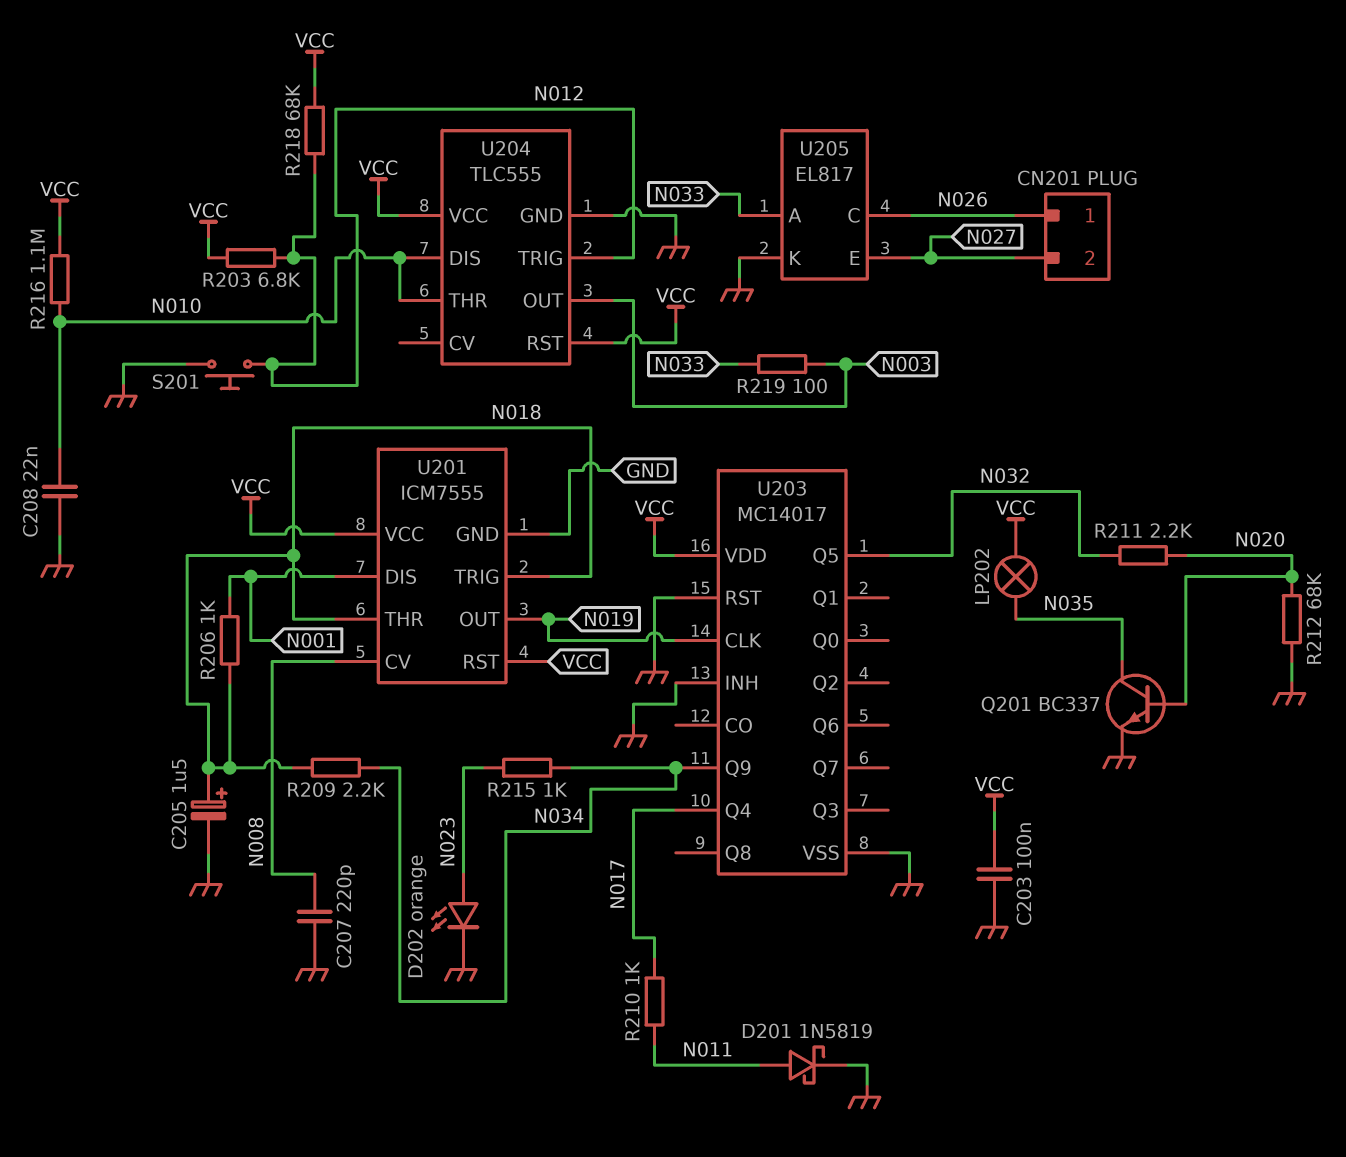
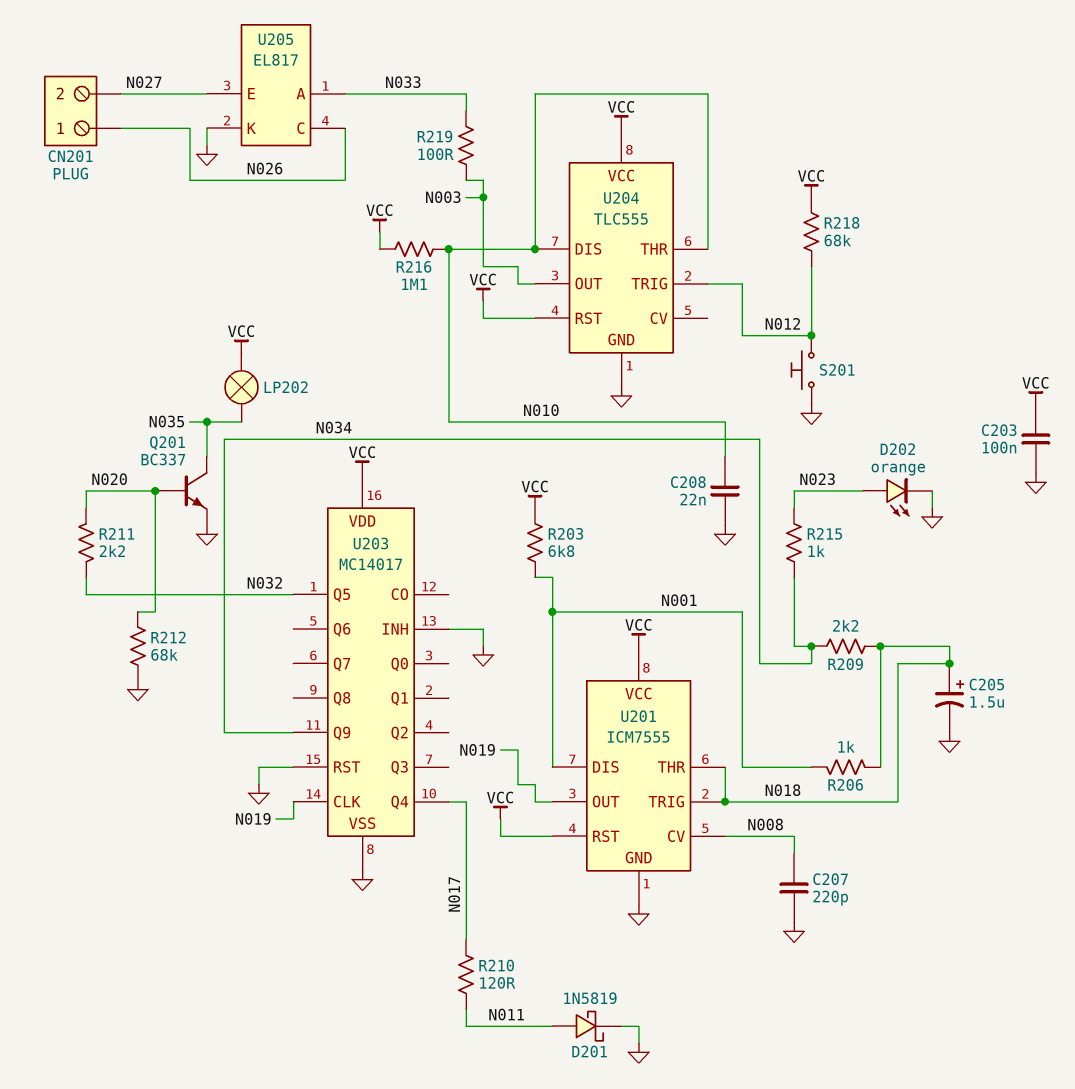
R203: 6.8k (N012, VCC) -> 6.8k (N001, VCC)
R210: 1k (N011, N017) -> 120 (N011, N017)

